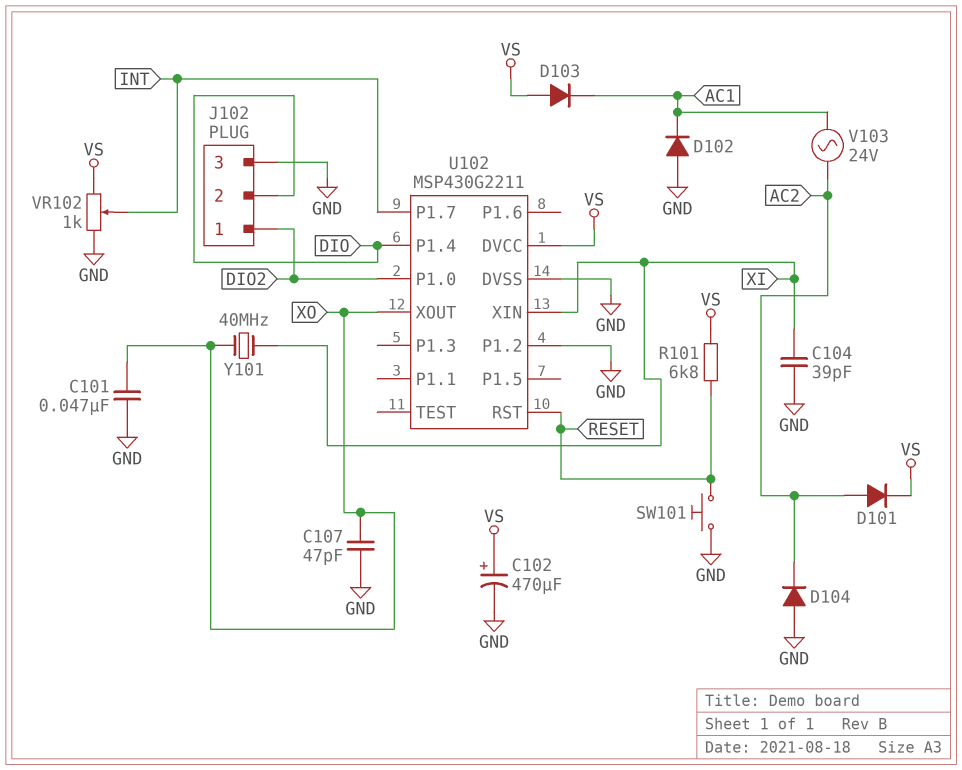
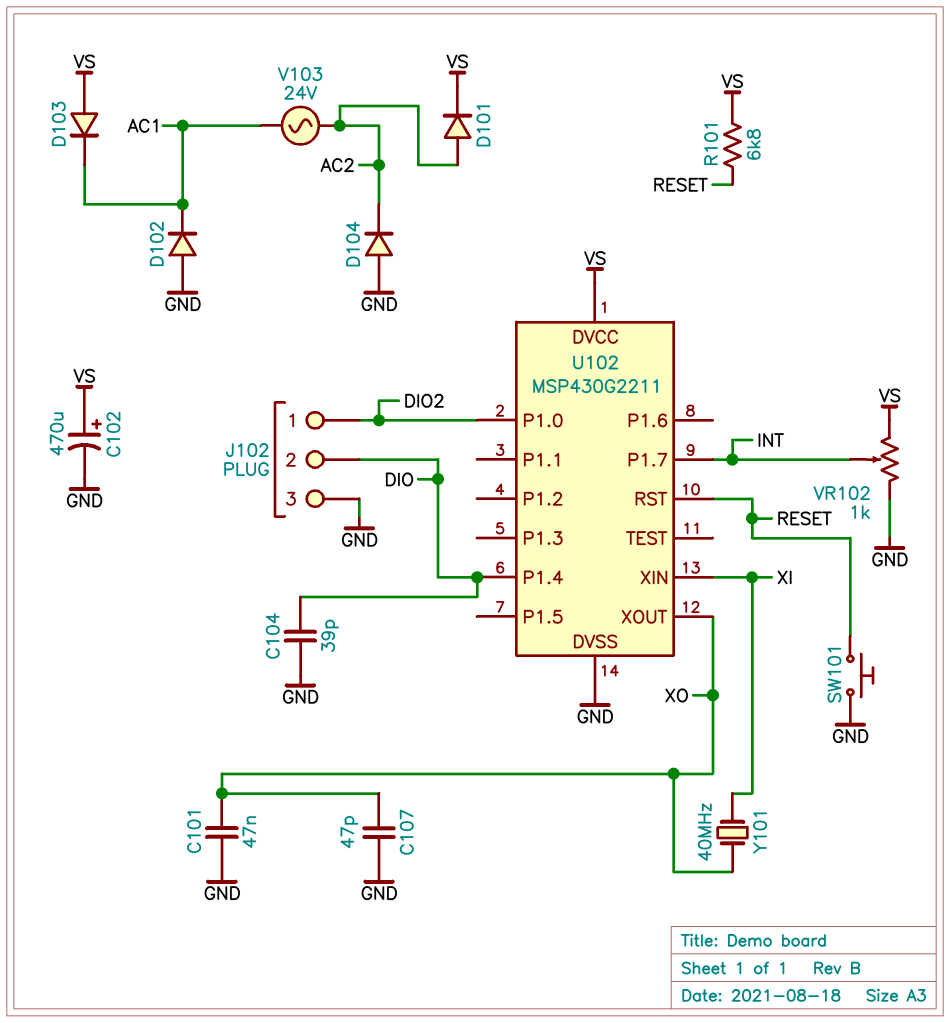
C104: 39pF (GND, XI) -> 39pF (DIO, GND)
U102 pin P1.2: GND -> none

